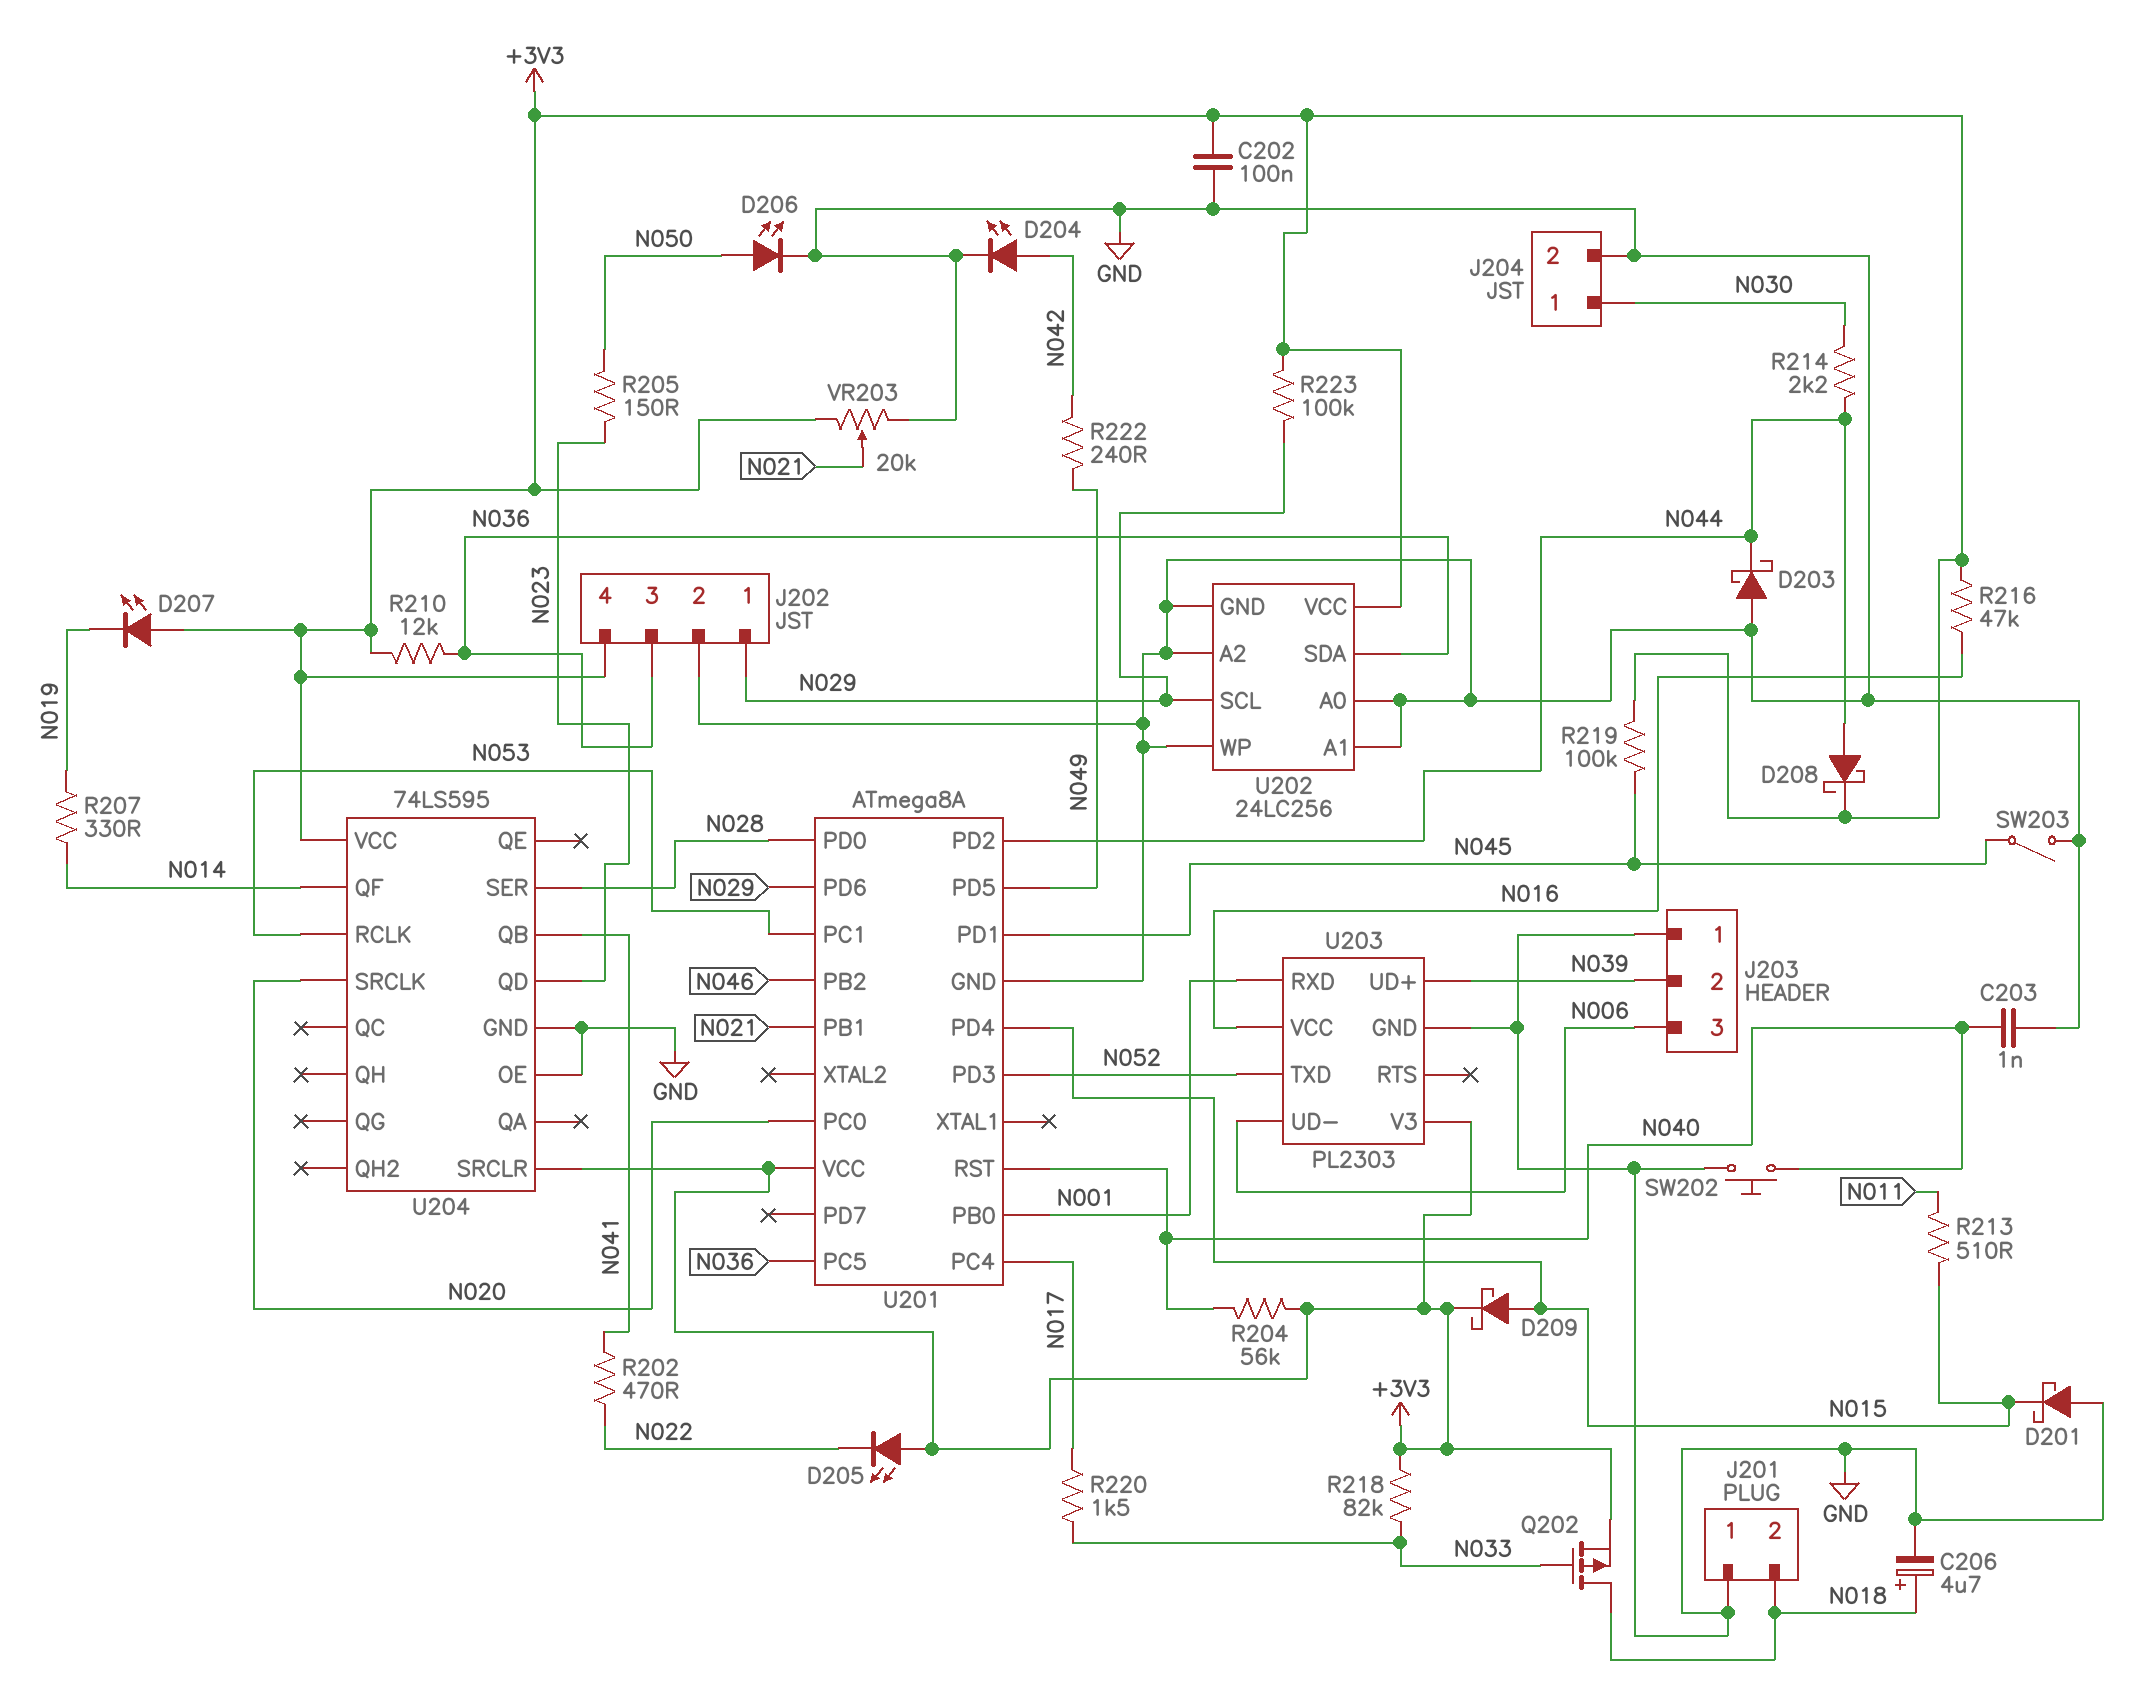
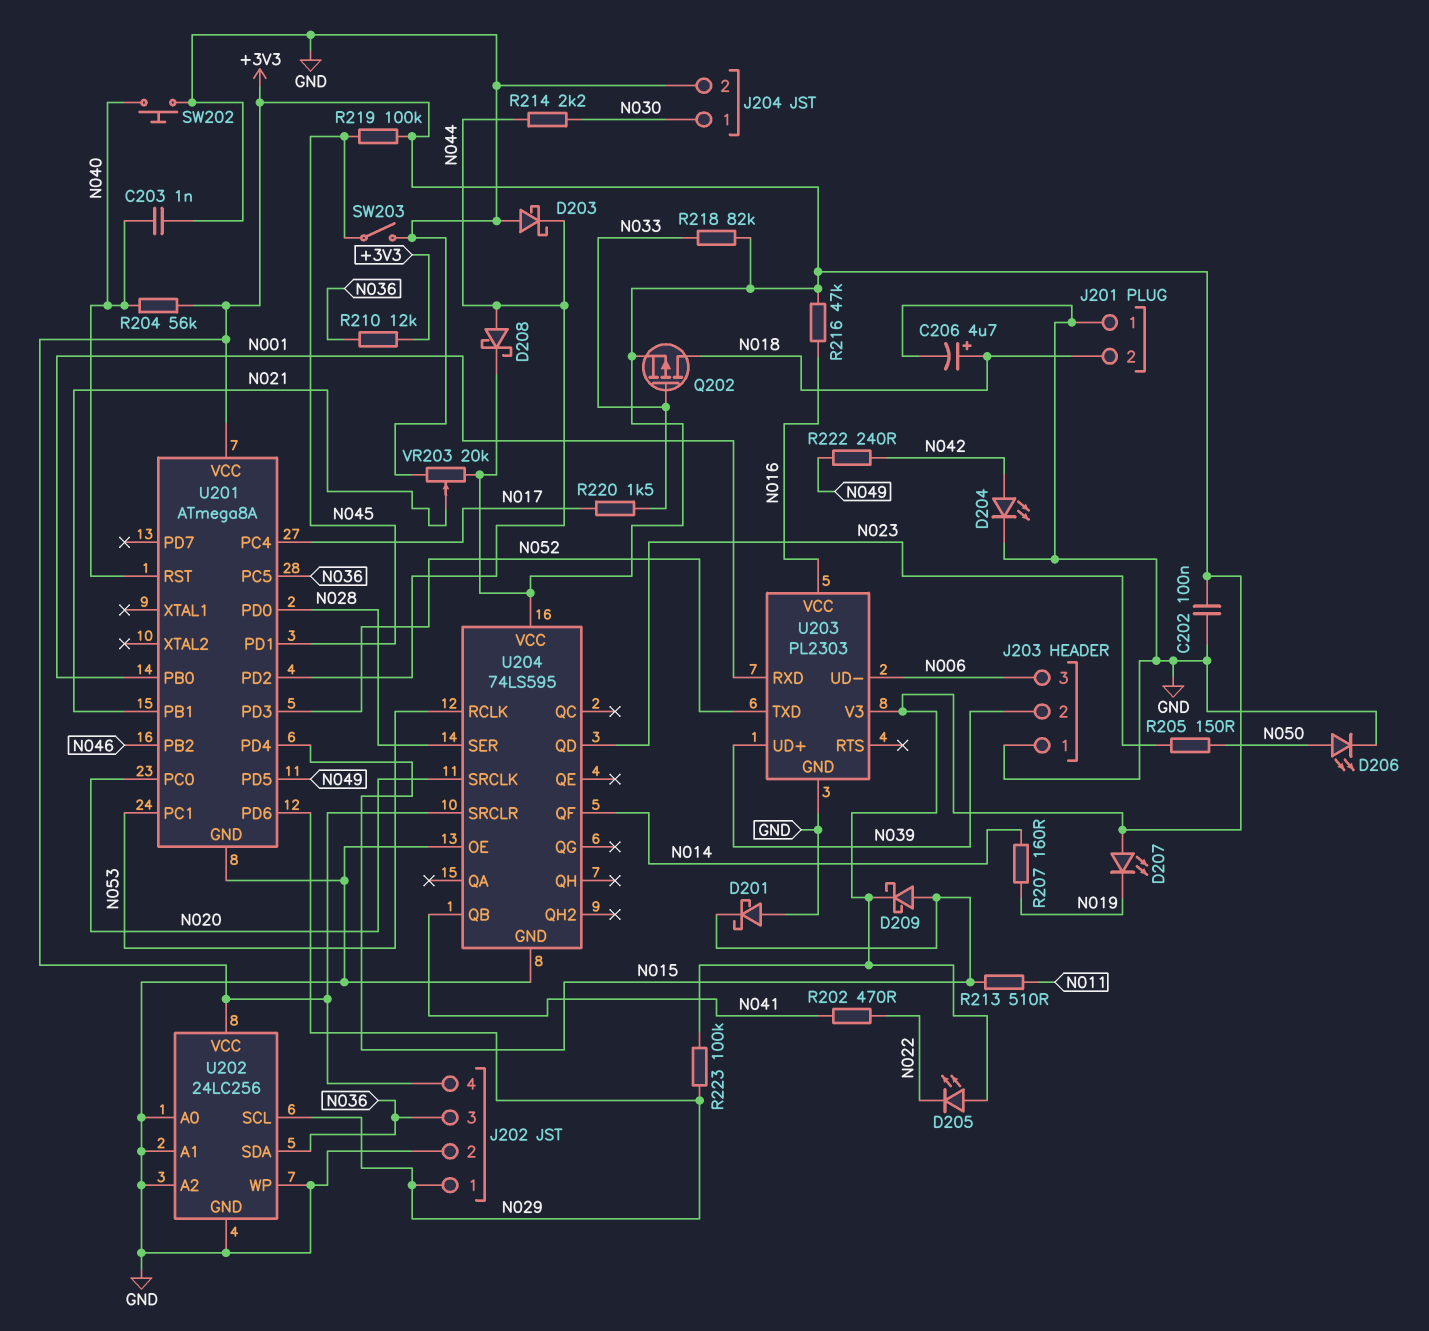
R207: 330 (N014, N019) -> 160 (N014, N019)

